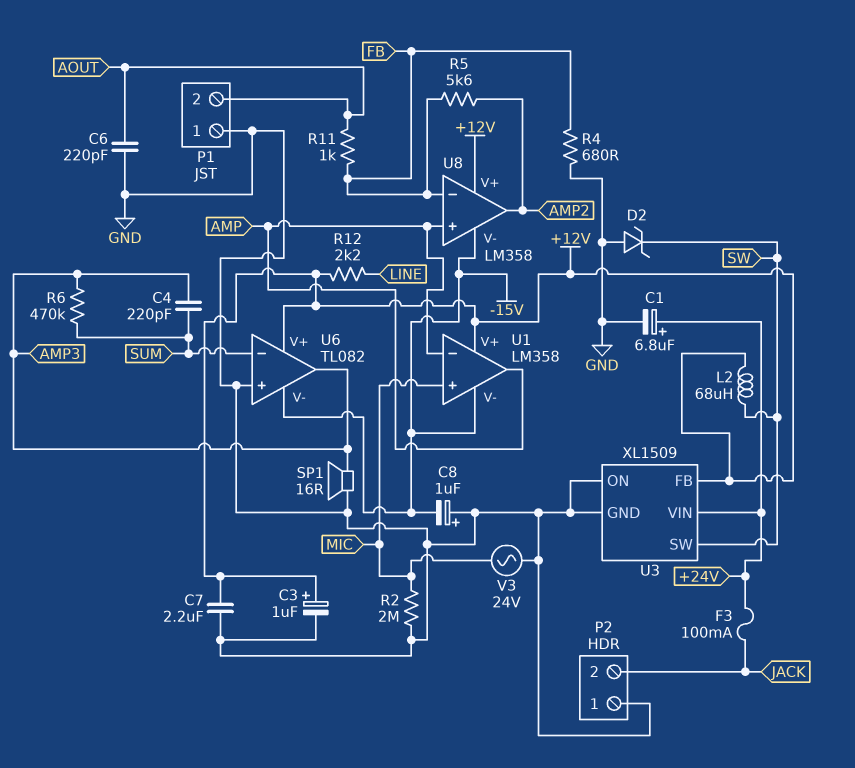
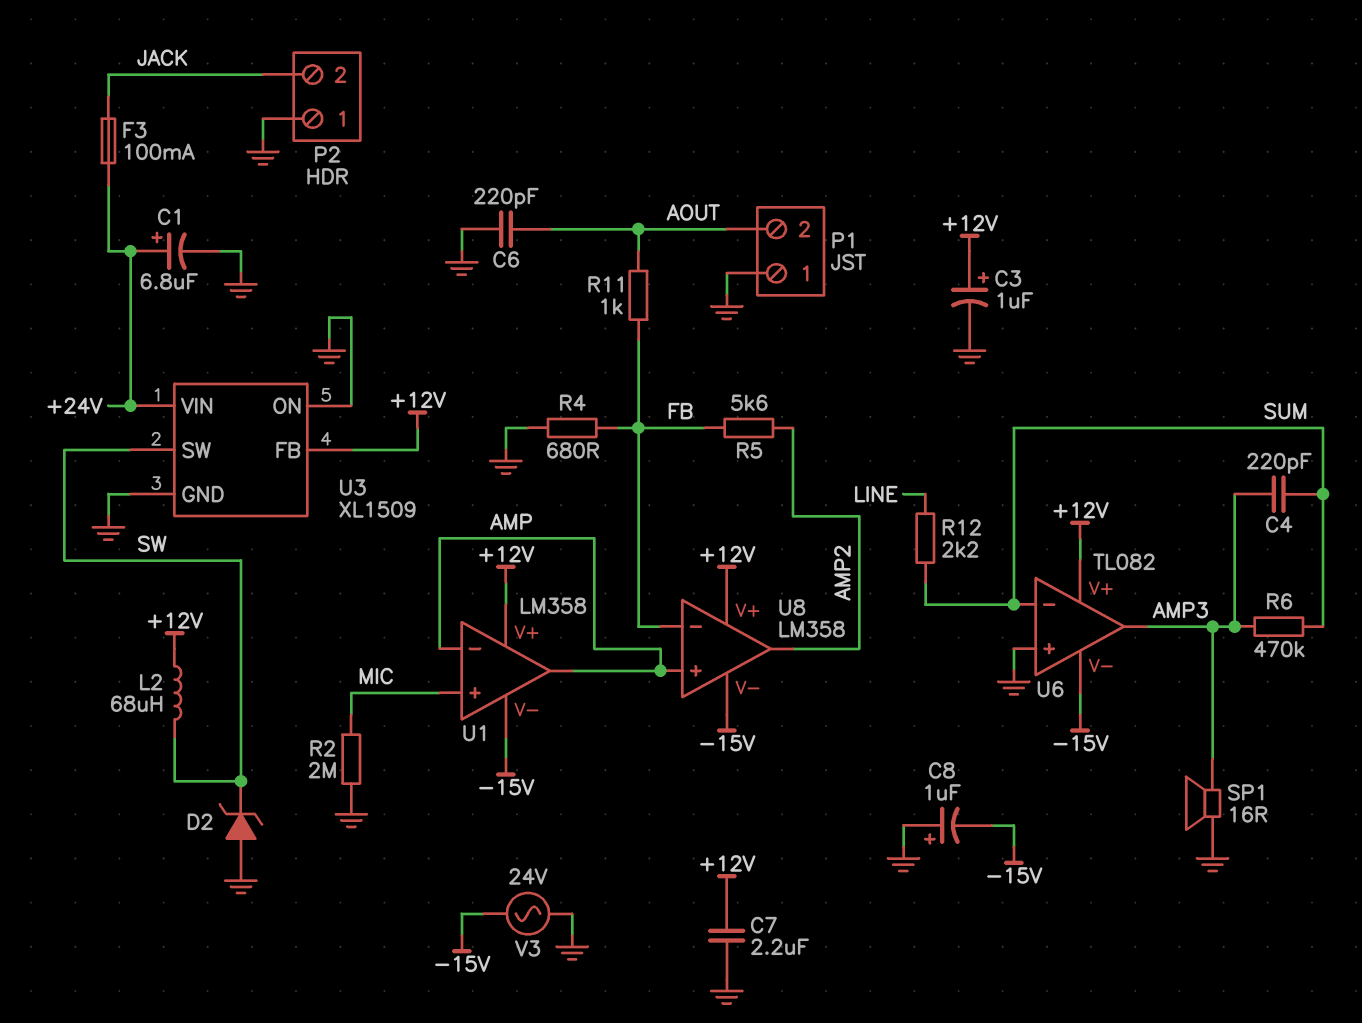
R12: 2.2k (+12V, LINE) -> 2.2k (LINE, SUM)
V3: AC 24V (GND, MIC) -> AC 24V (-15V, GND)

